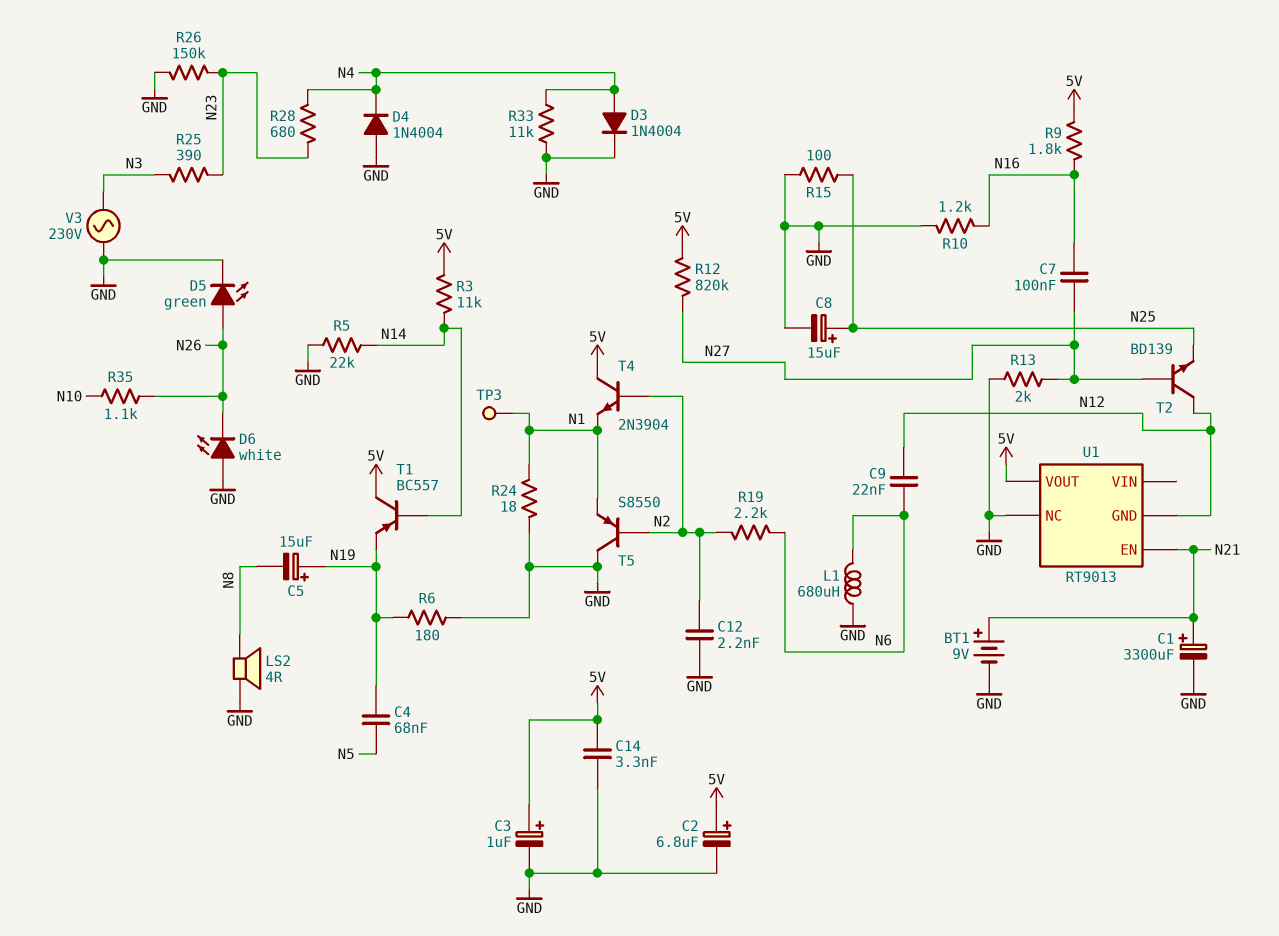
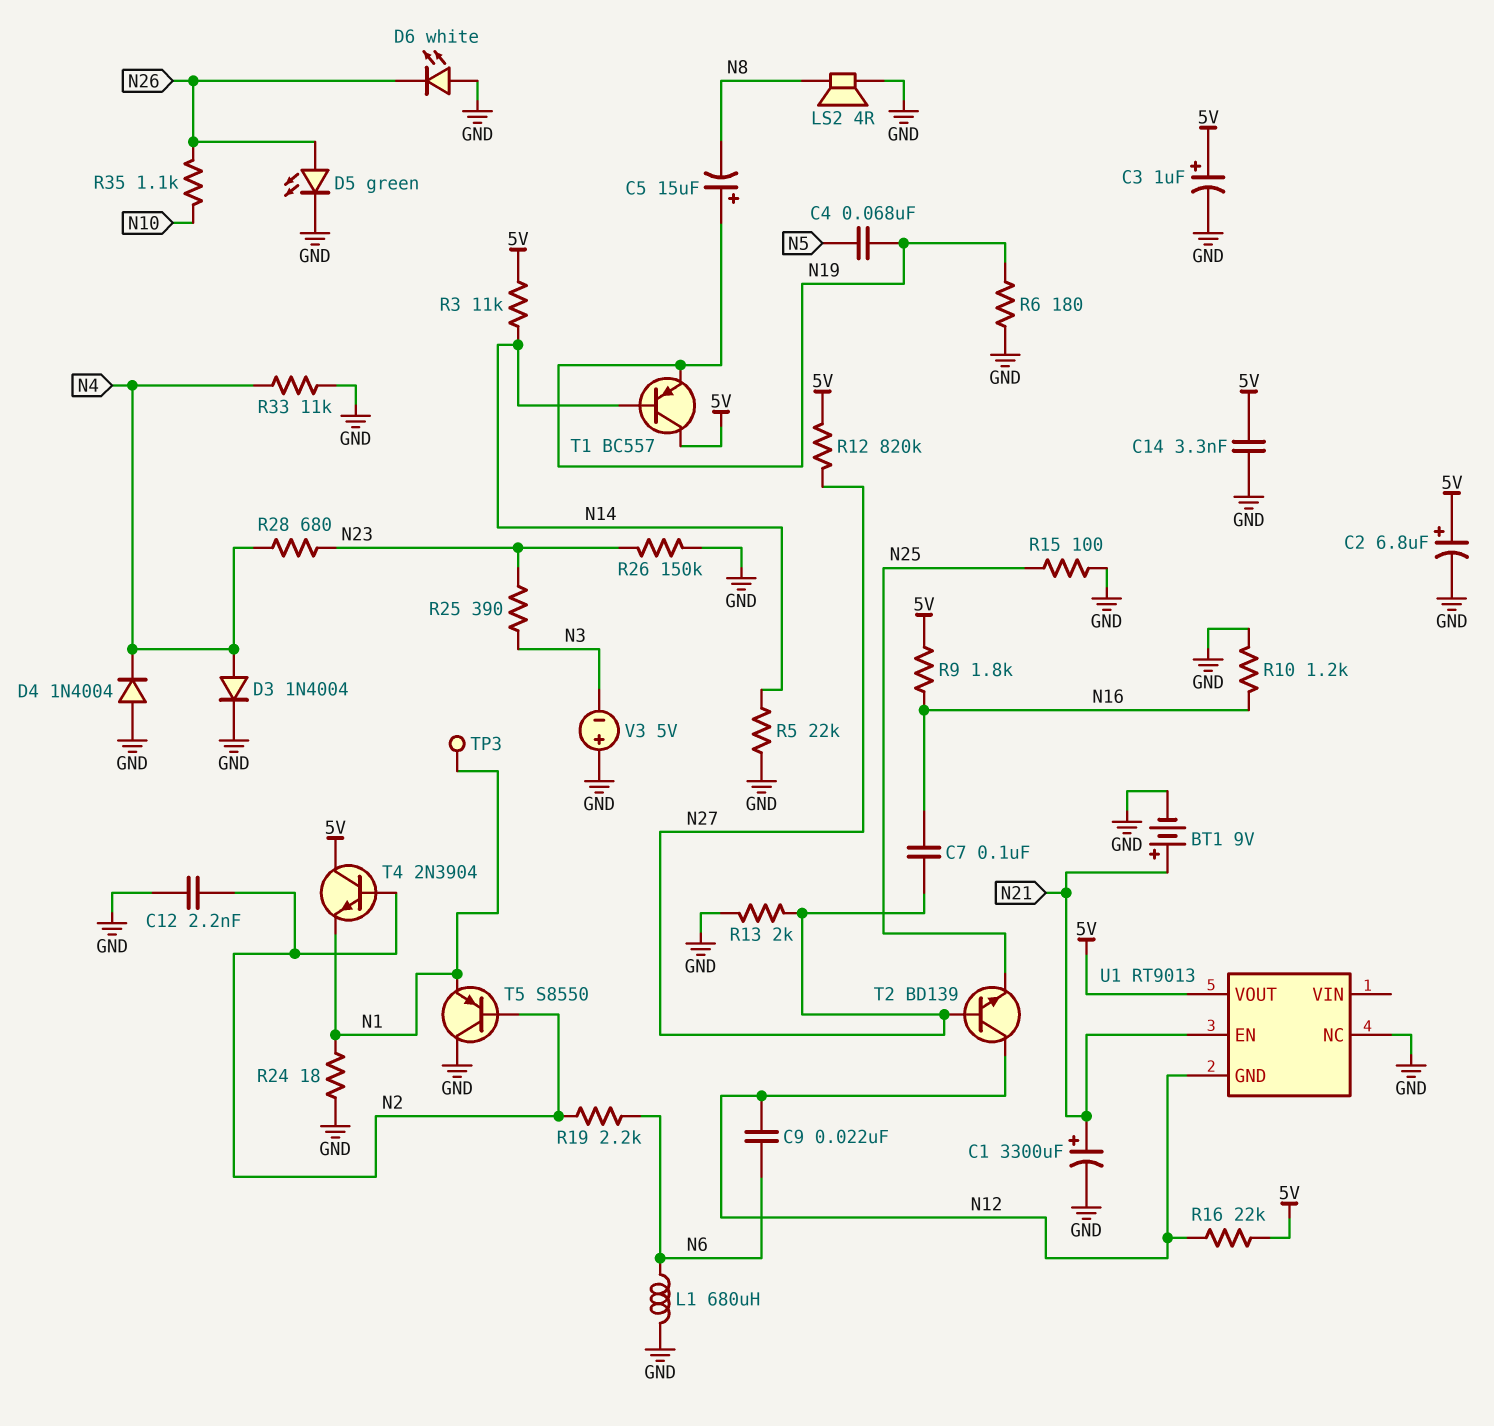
C8: 15uF (plus N25, minus GND) -> none
R16: none -> 22k (5V, N12)
V3: AC 230V (GND, N3) -> 5V (plus GND, minus N3)

